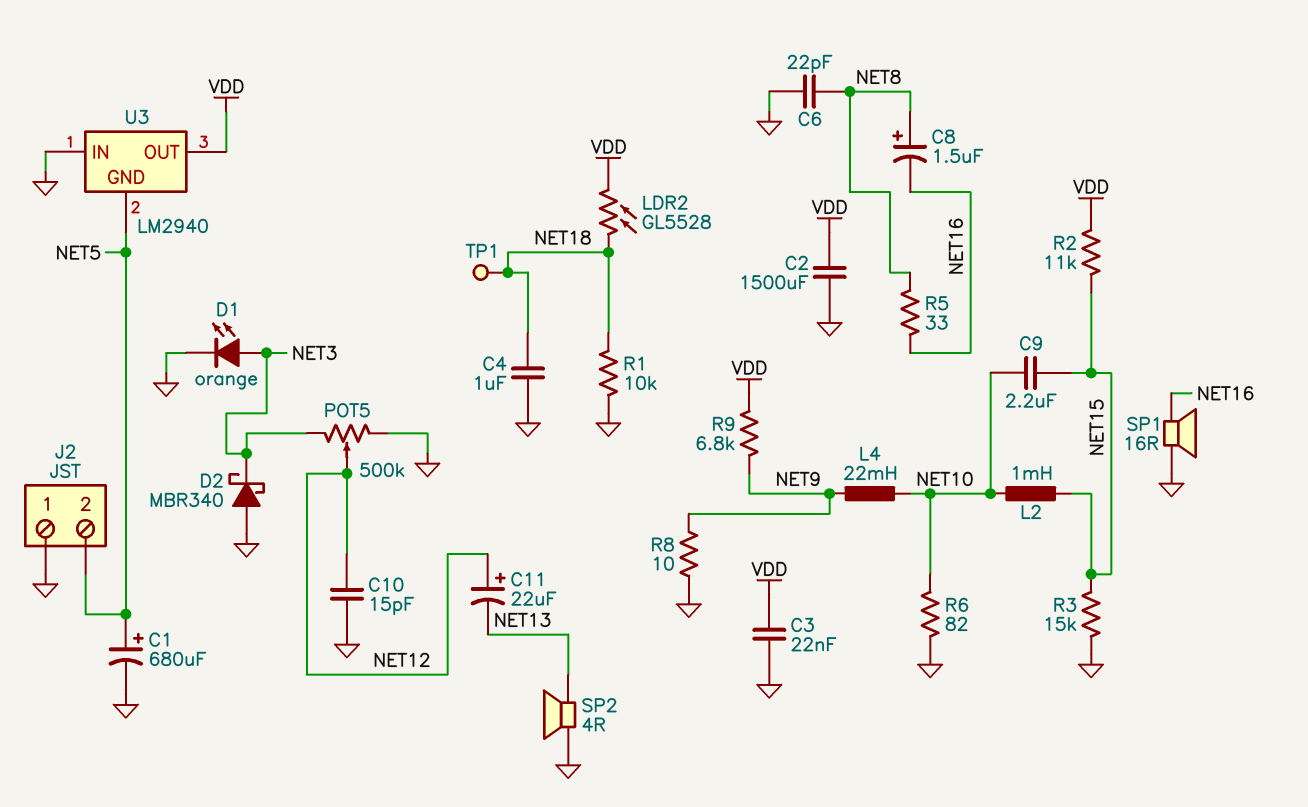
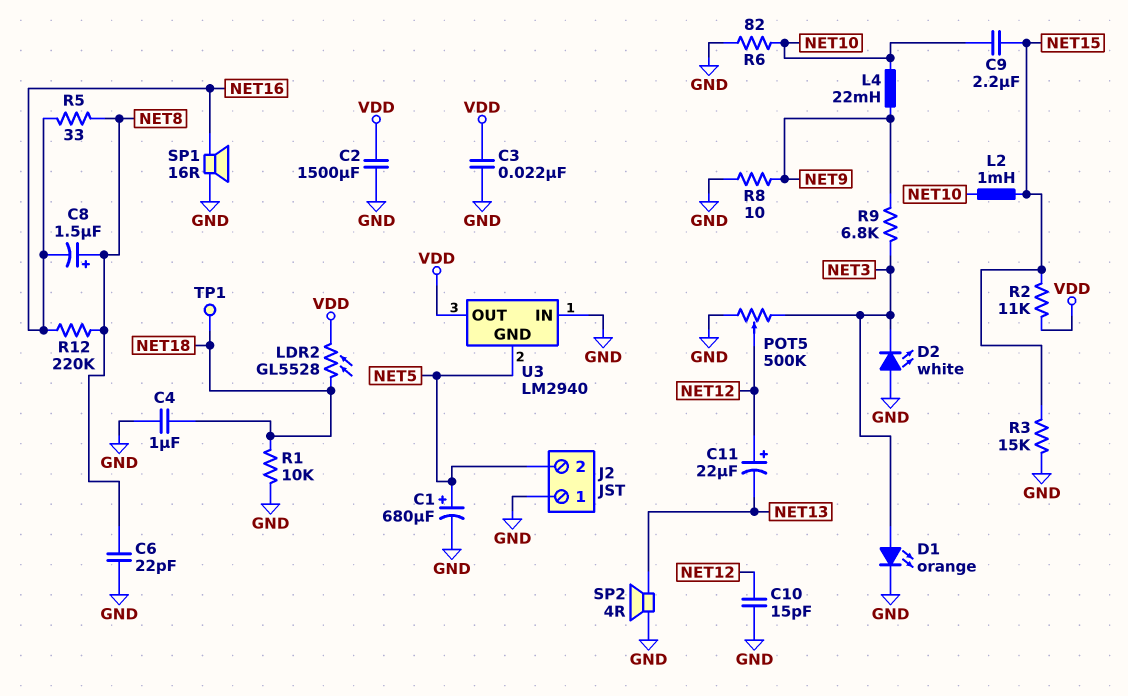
D2: schottky MBR340 (A GND, K NET3) -> LED white (A GND, K NET3)
R9: 6.8k (NET9, VDD) -> 6.8k (NET3, NET9)
R12: none -> 220k (NET8, NET16)

